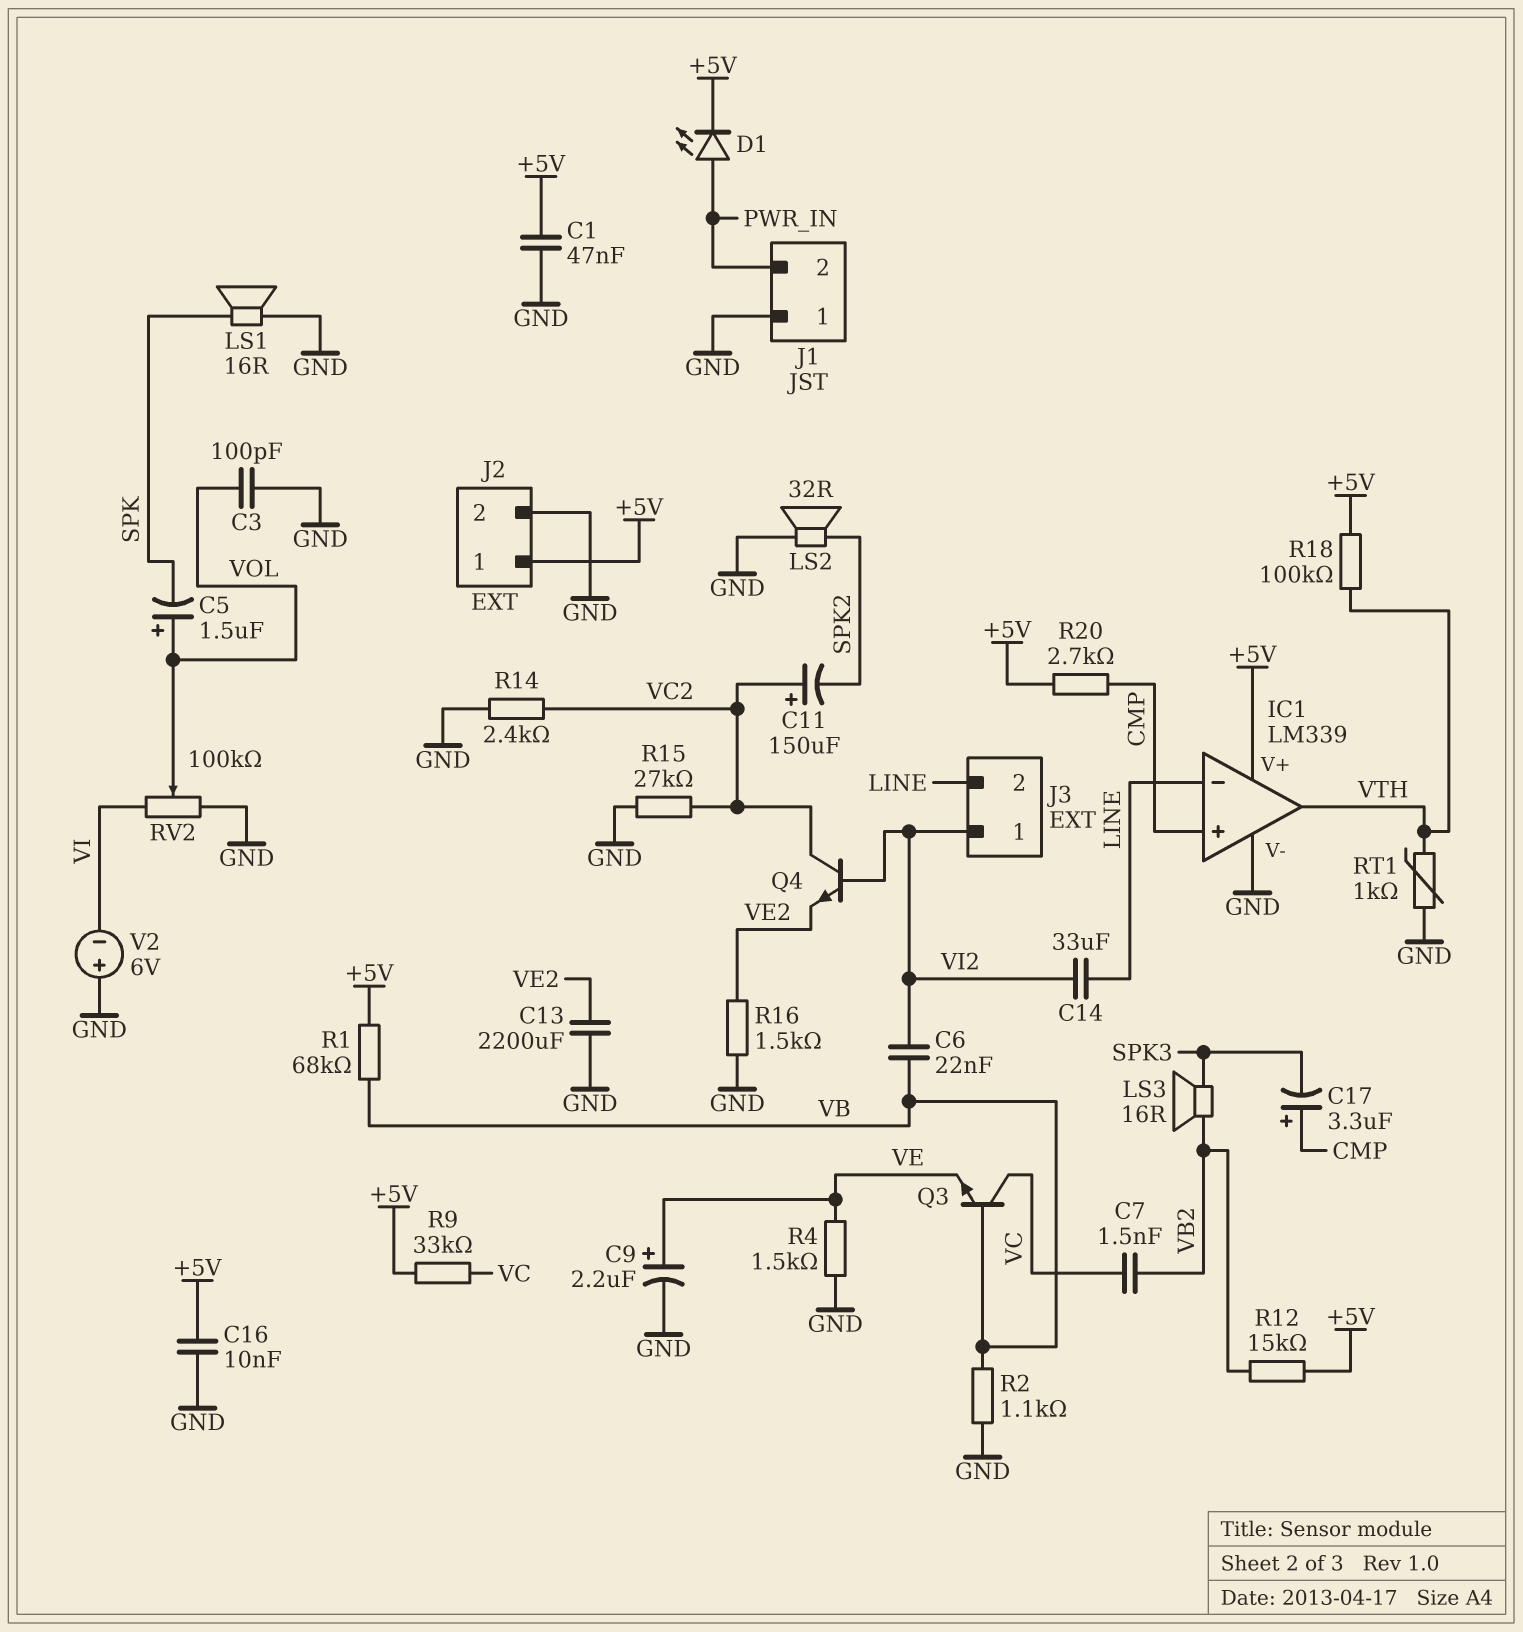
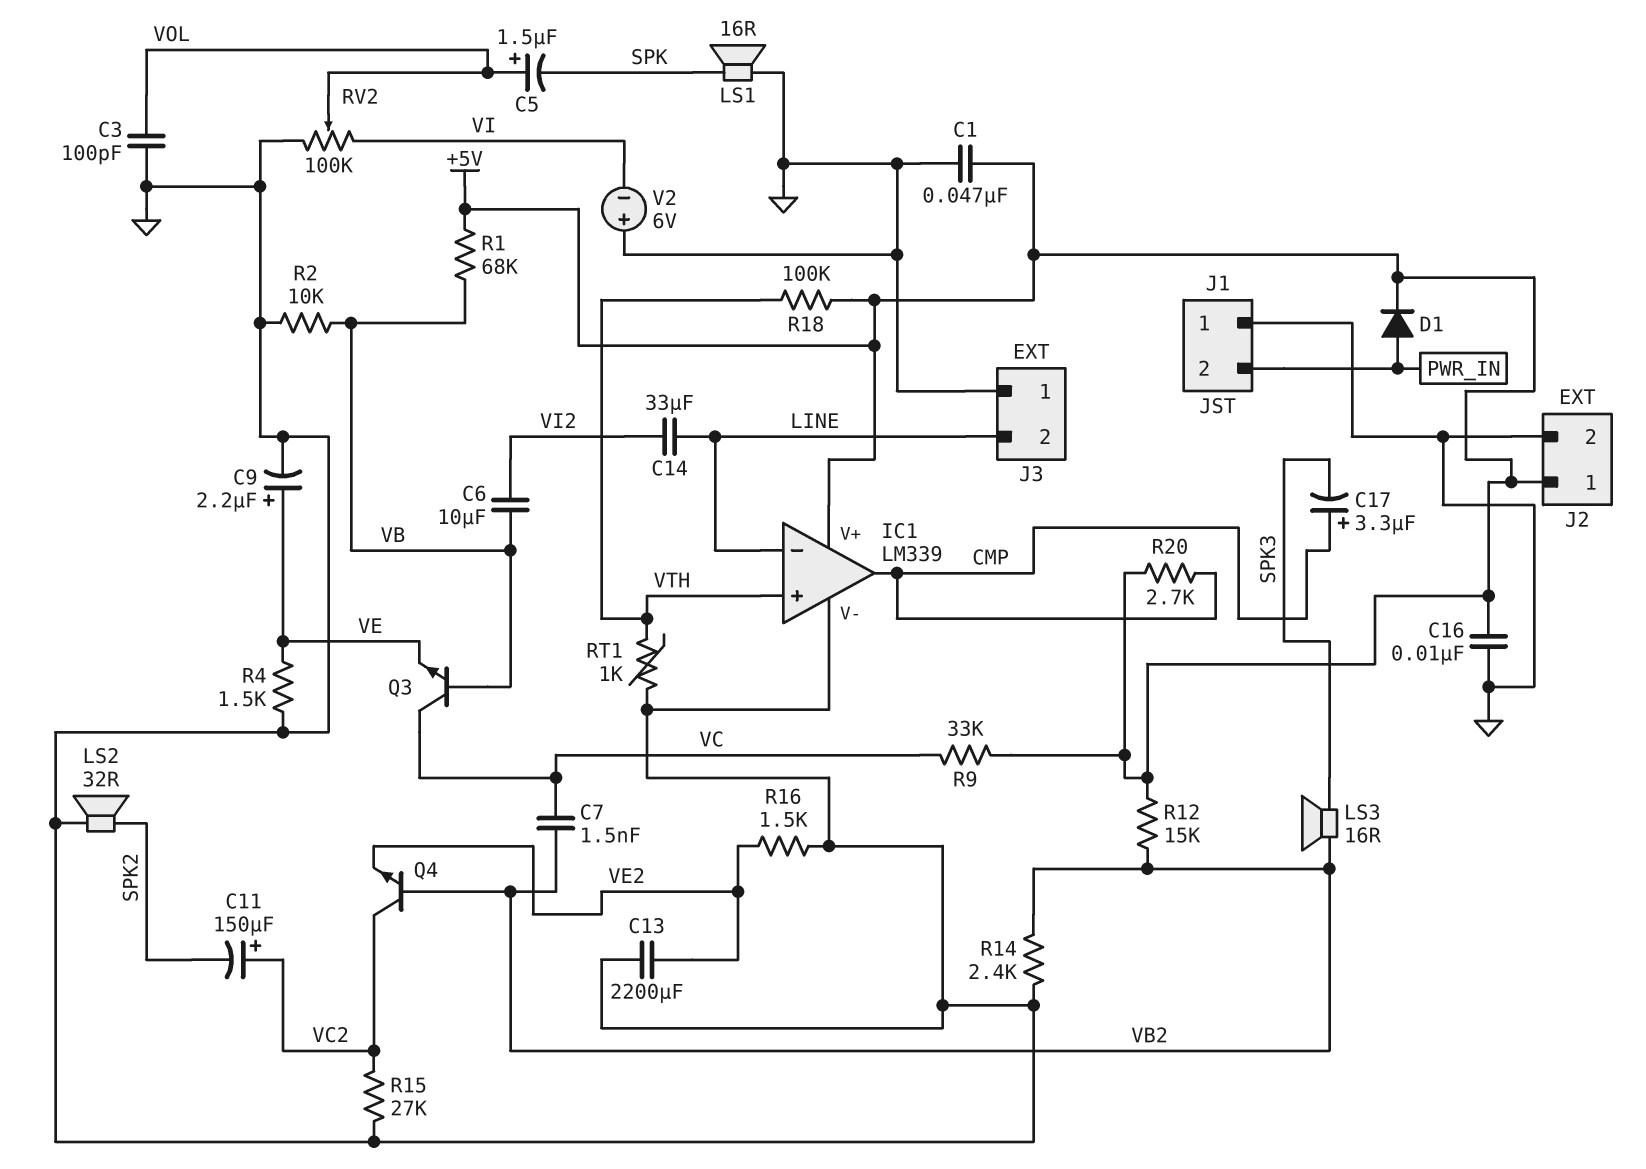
C6: 22nF (VB, VI2) -> 10uF (VB, VI2)
D1: LED (A PWR_IN, K +5V) -> diode (A PWR_IN, K +5V)
IC1 pin in+: CMP -> VTH
IC1 pin out: VTH -> CMP
J3 pin 1: VI2 -> GND
Q4: NPN (B VI2, C VC2, E VE2) -> NPN (B VB2, C VC2, E VE2)
R2: 1.1k (GND, VB) -> 10k (GND, VB)
R14: 2.4k (GND, VC2) -> 2.4k (GND, VB2)

